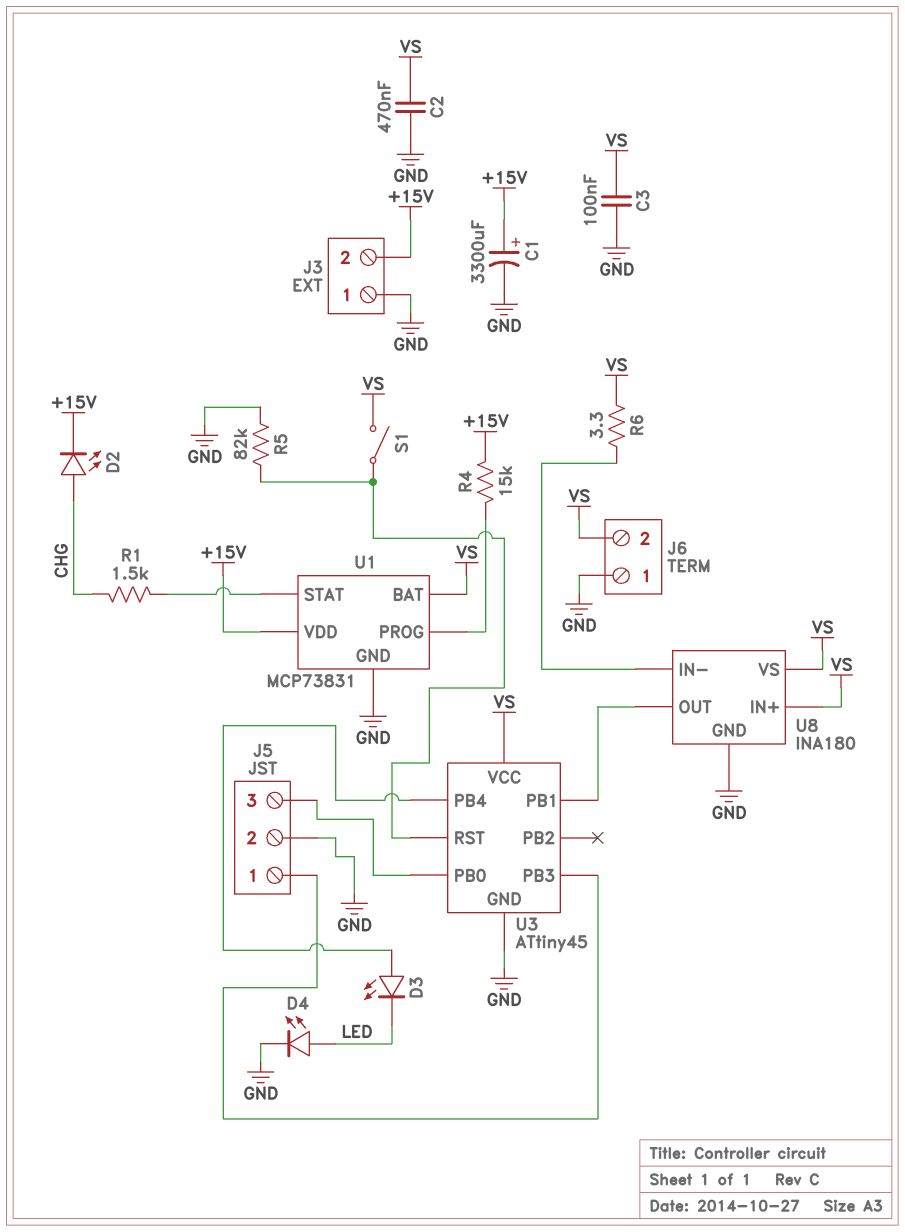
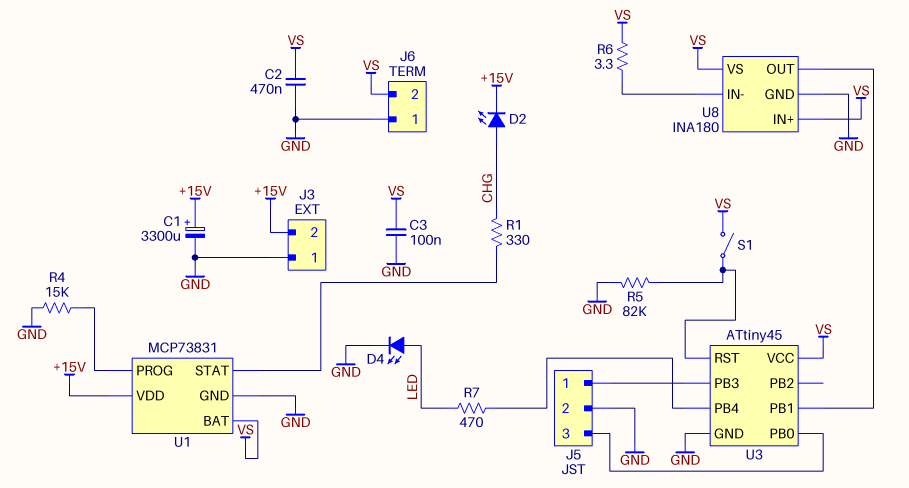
D3: LED (A U3/PB4, K LED) -> none
R1: 1.5k (CHG, U1/STAT) -> 330 (CHG, U1/STAT)
R4: 15k (+15V, U1/PROG) -> 15k (GND, U1/PROG)
R7: none -> 470 (LED, U3/PB4)

